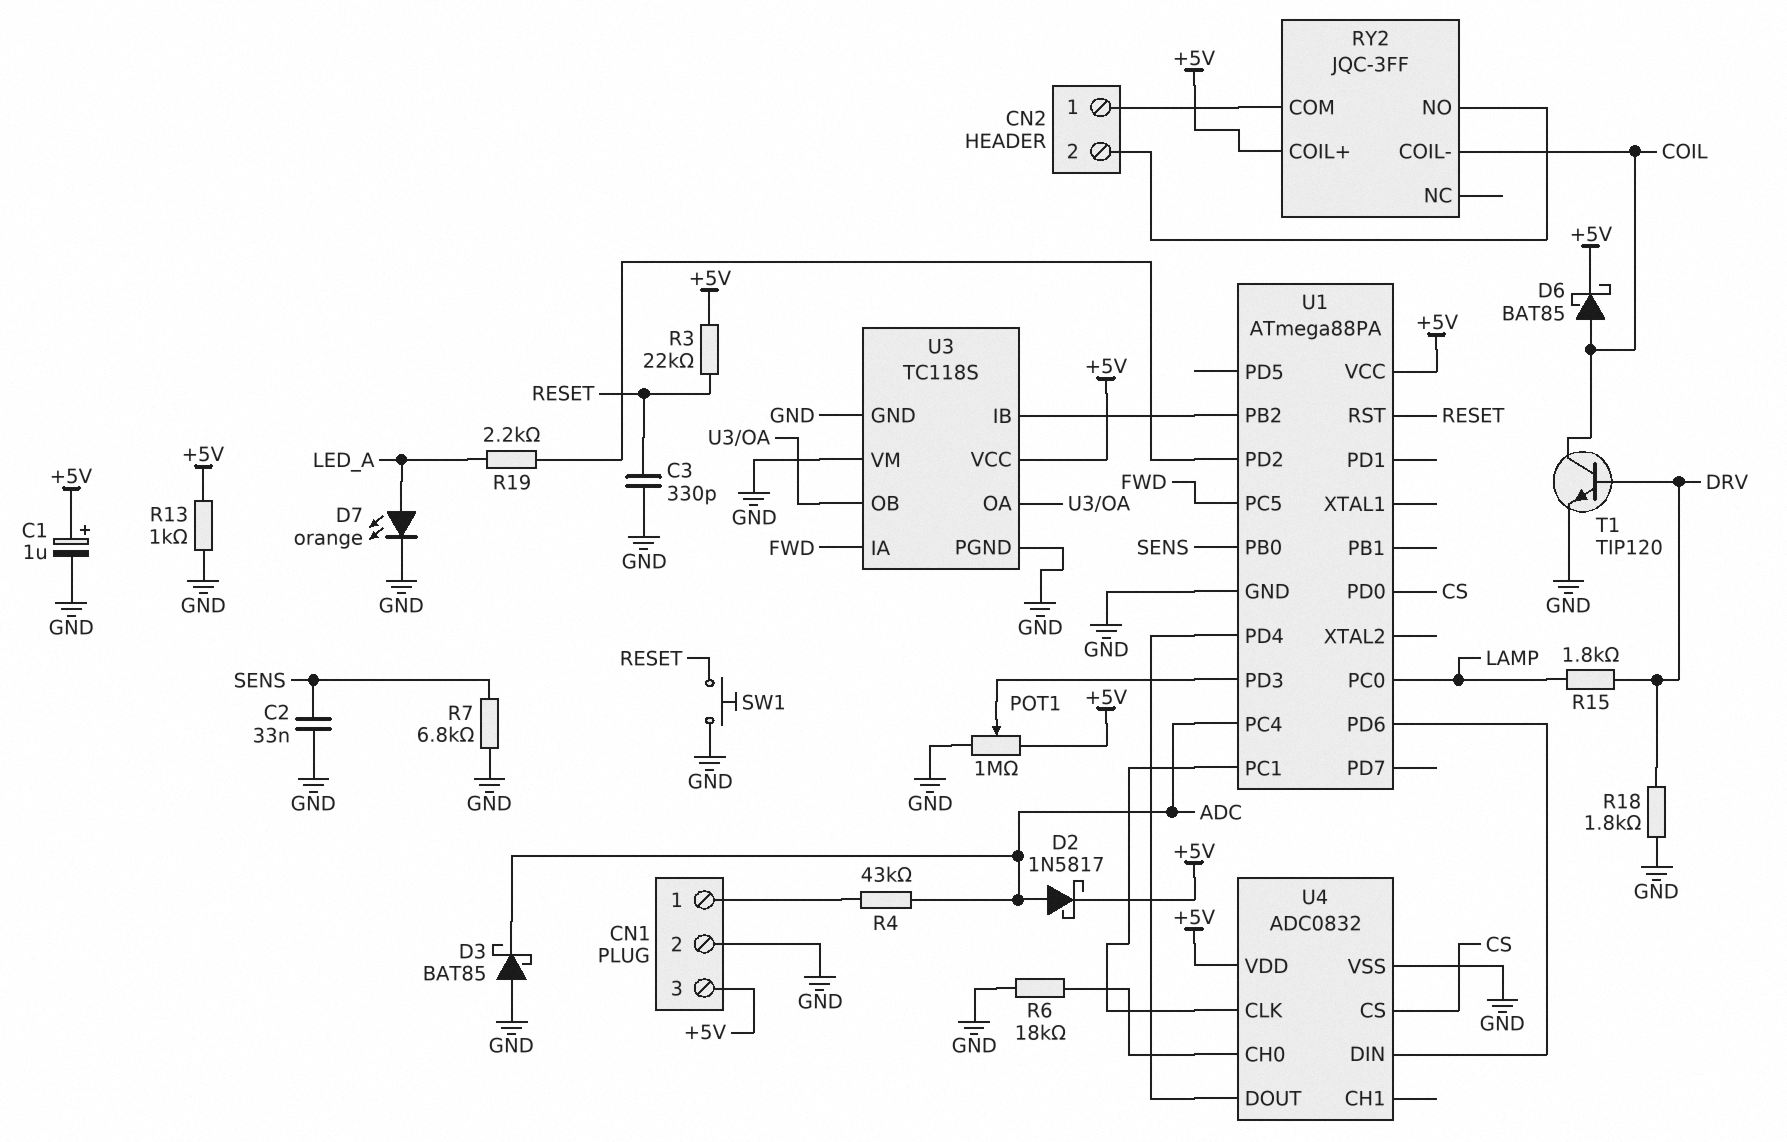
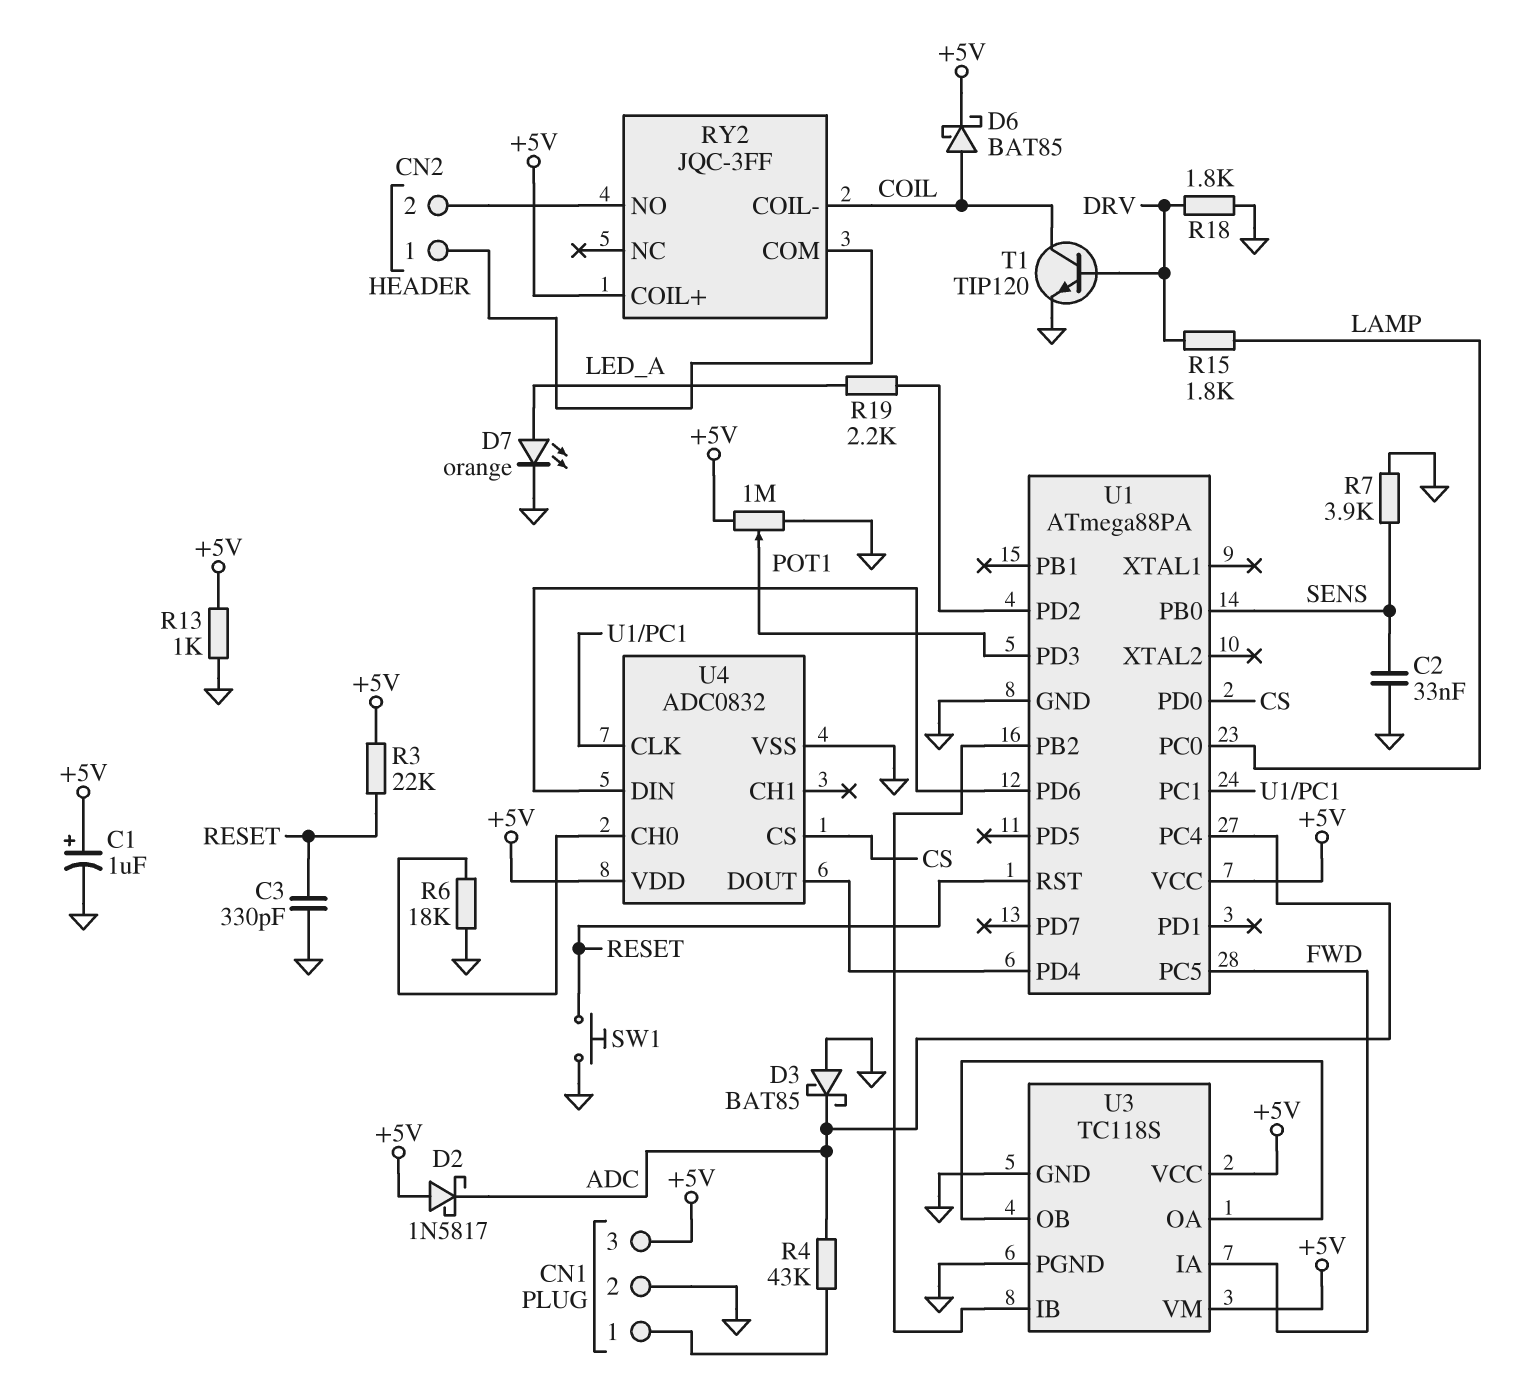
D2: schottky 1N5817 (A ADC, K +5V) -> schottky 1N5817 (A +5V, K ADC)
R7: 6.8k (GND, SENS) -> 3.9k (GND, SENS)
U3 pin VM: GND -> +5V

